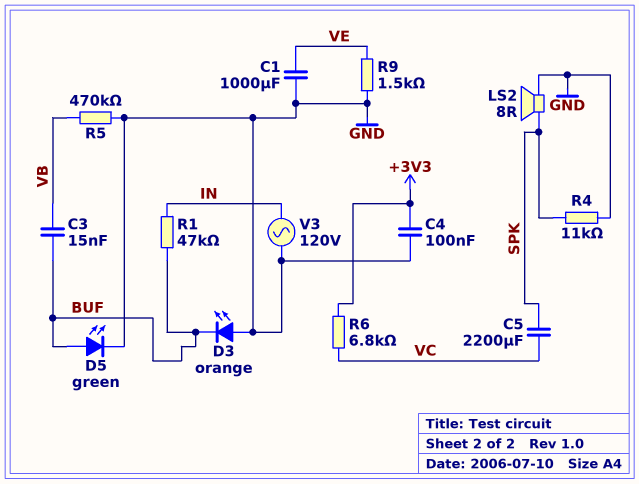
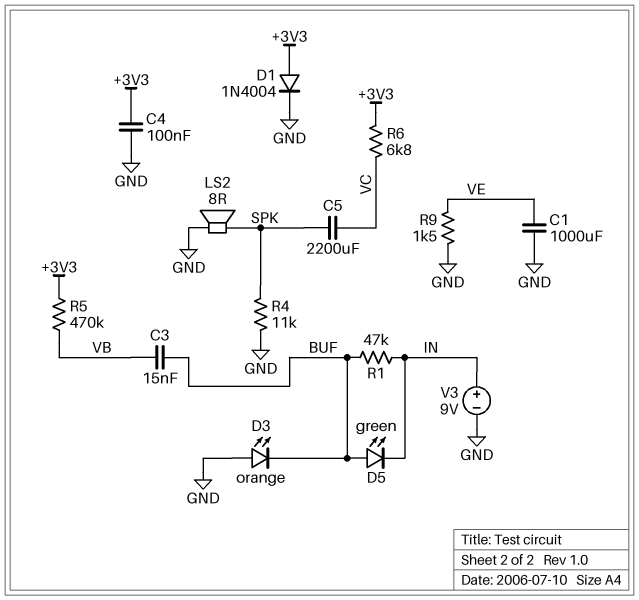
D1: none -> diode 1N4004 (A +3V3, K GND)
D5: LED green (A BUF, K GND) -> LED green (A BUF, K IN)
R5: 470k (GND, VB) -> 470k (+3V3, VB)
V3: AC 120V (GND, IN) -> 9V (plus IN, minus GND)

